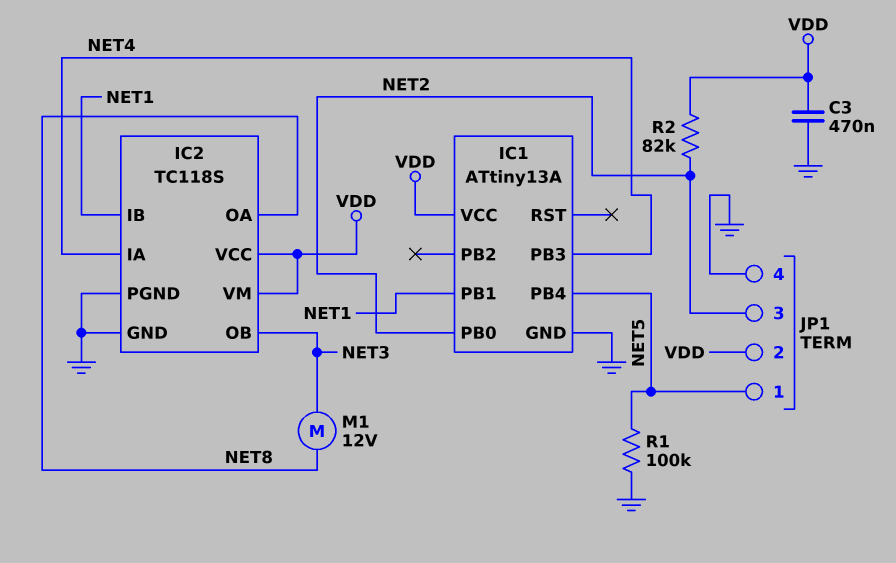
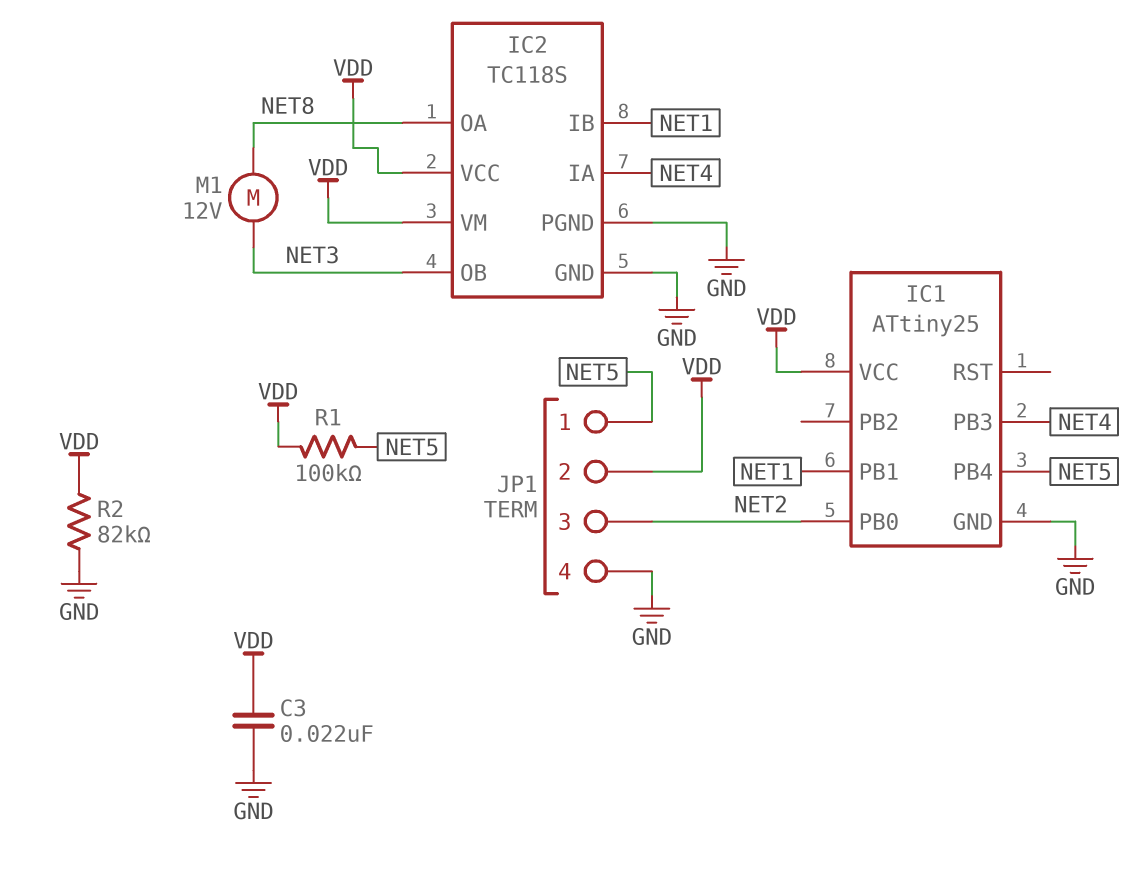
C3: 470nF (GND, VDD) -> 22nF (GND, VDD)
IC1: ATtiny13A -> ATtiny25
R1: 100k (GND, NET5) -> 100k (NET5, VDD)
R2: 82k (NET2, VDD) -> 82k (GND, VDD)

